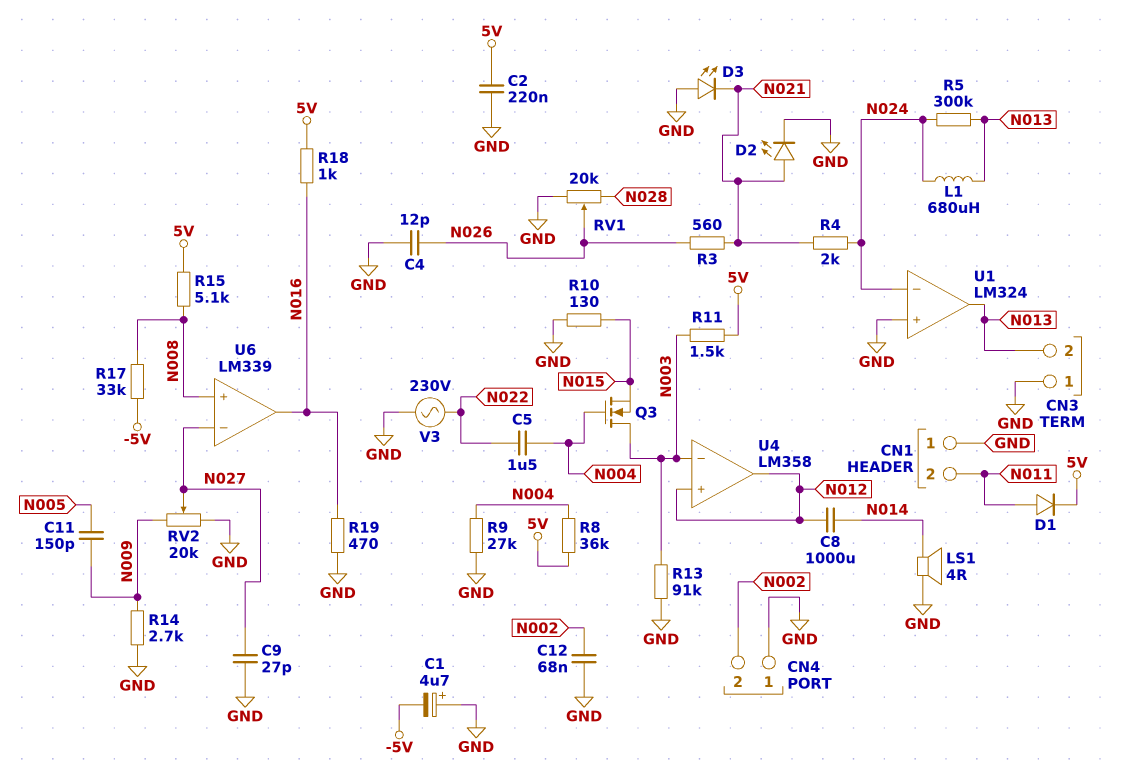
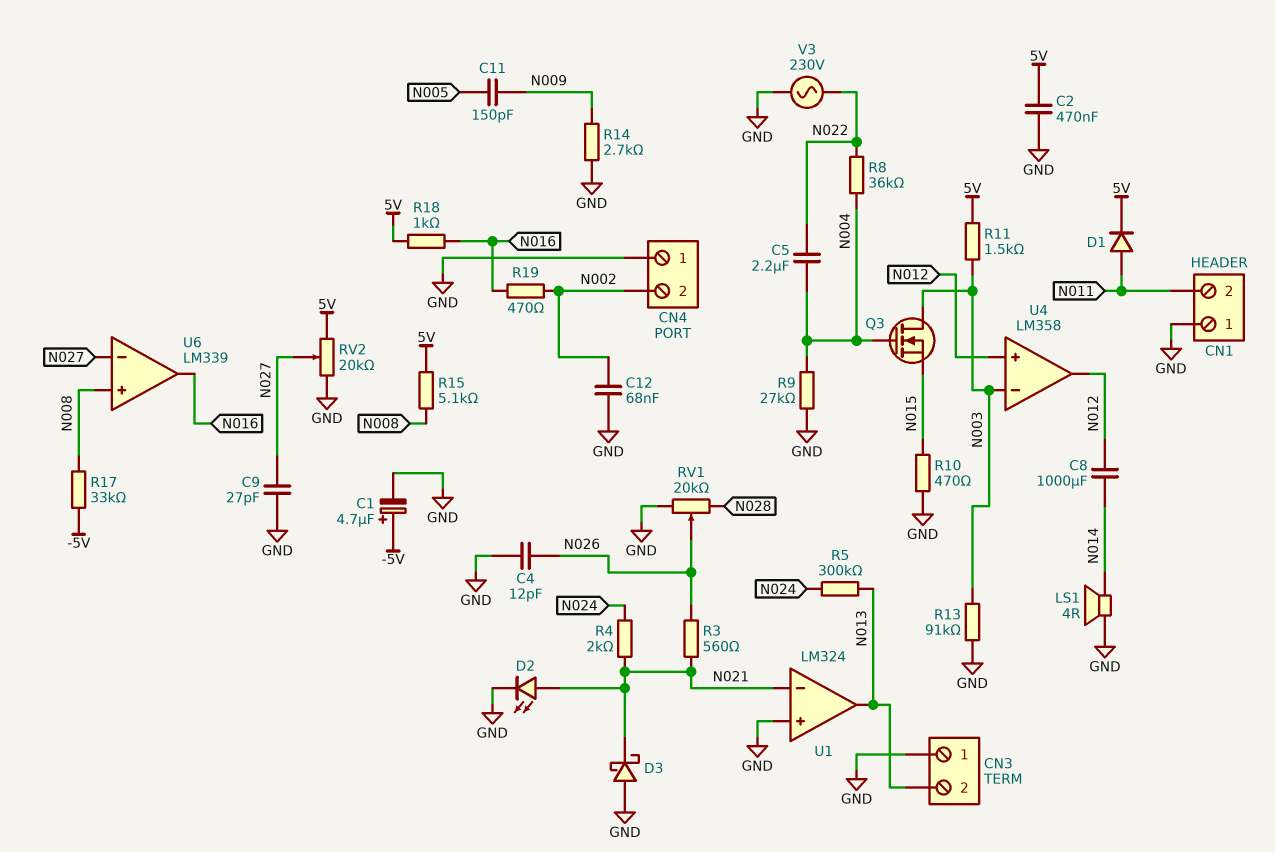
C1: 4.7uF (plus GND, minus -5V) -> 4.7uF (plus -5V, minus GND)
C2: 220nF (5V, GND) -> 470nF (5V, GND)
C5: 1.5uF (N004, N022) -> 2.2uF (N004, N022)
D3: LED (A GND, K N021) -> schottky (A GND, K N021)
L1: 680uH (N013, N024) -> none
R8: 36k (5V, N004) -> 36k (N004, N022)
R10: 130 (GND, N015) -> 470 (GND, N015)
R19: 470 (GND, N016) -> 470 (N002, N016)
RV2: 20k (GND, N009, wiper N027) -> 20k (5V, GND, wiper N027)
U1 pin in-: N024 -> N021

